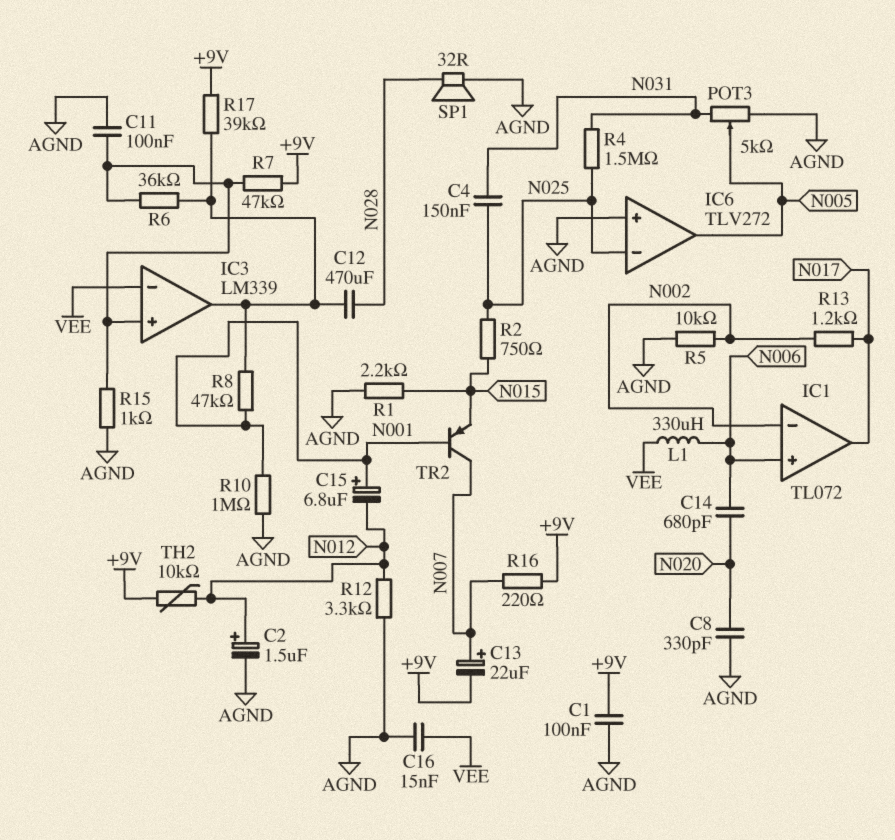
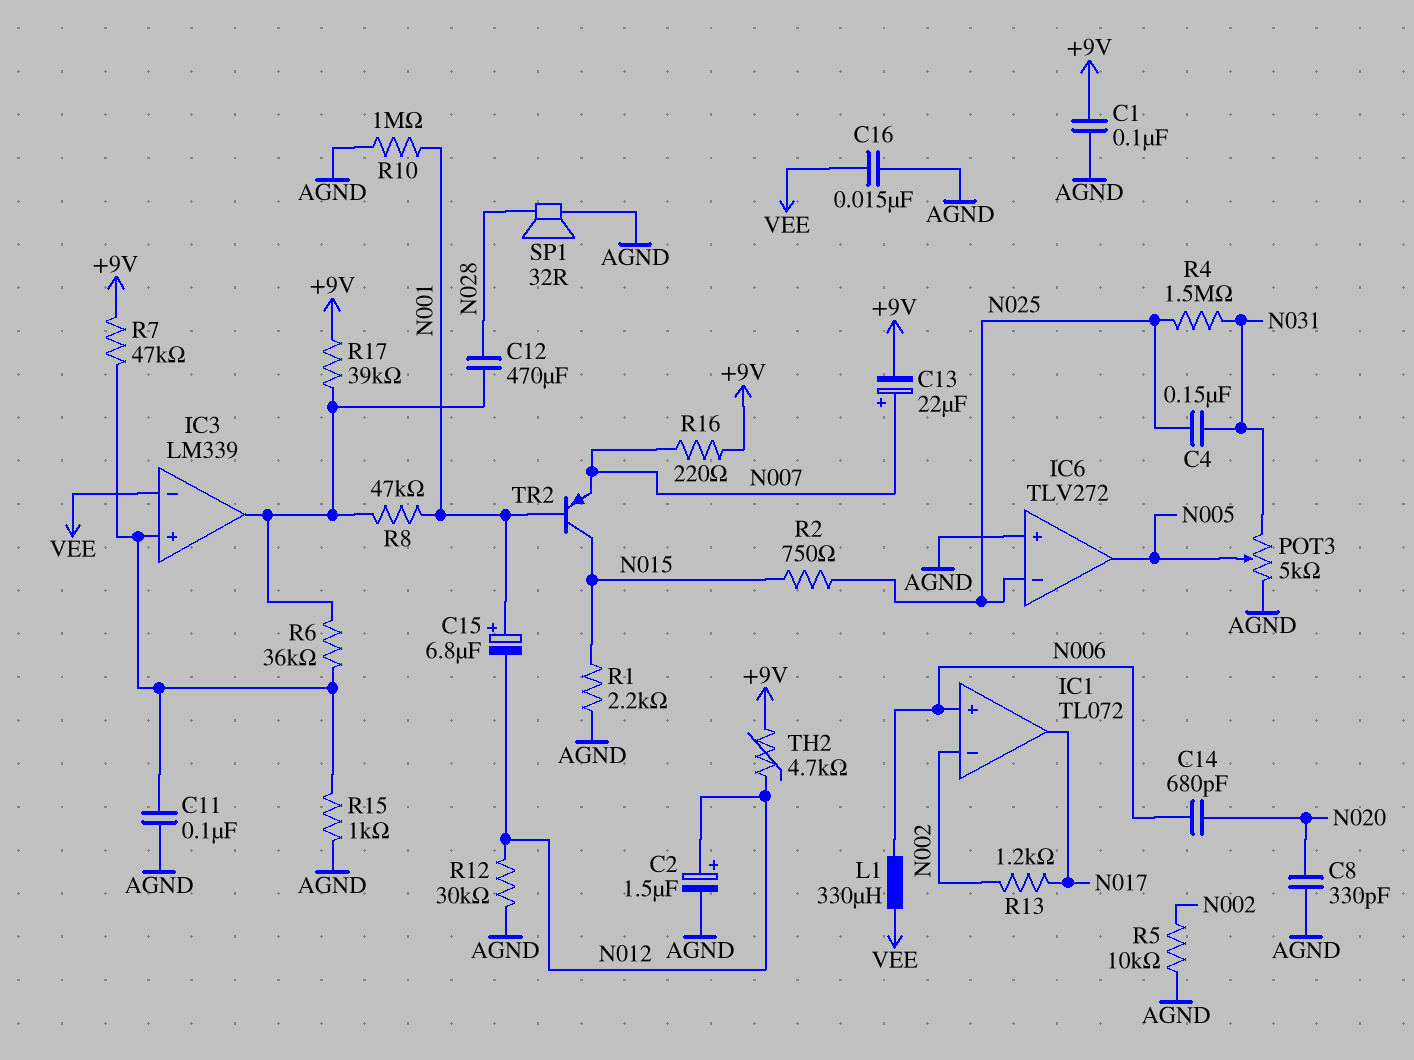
R12: 3.3k (AGND, N012) -> 30k (AGND, N012)
TH2: 10k (+9V, N012) -> 4.7k (+9V, N012)
TR2: PNP (B N001, C N007, E N015) -> PNP (B N001, C N015, E N007)

